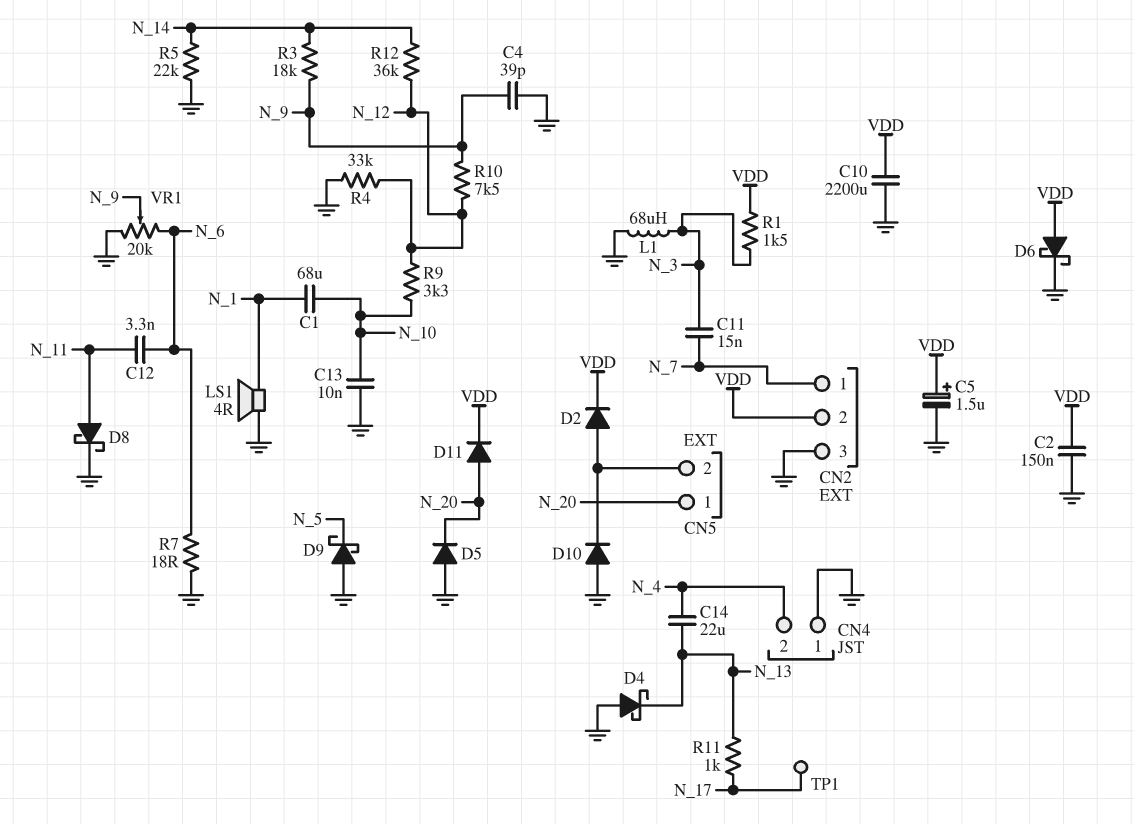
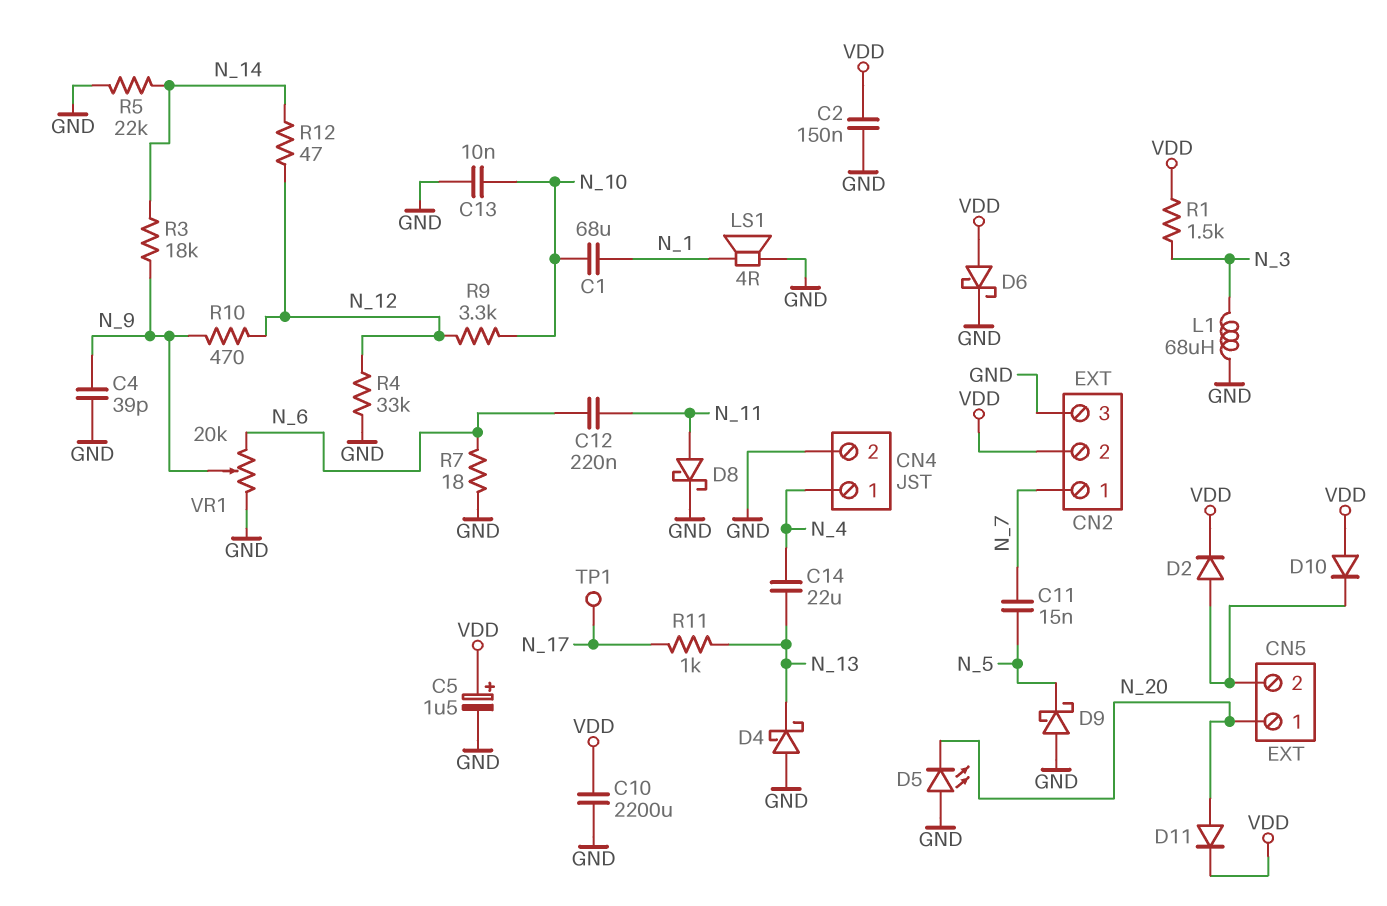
C11: 15nF (N_3, N_7) -> 15nF (N_5, N_7)
C12: 3.3nF (N_6, N_11) -> 220nF (N_6, N_11)
CN4 pin 1: GND -> N_4
CN4 pin 2: N_4 -> GND
D5: diode (A GND, K N_20) -> LED (A GND, K N_20)
D10: diode (A GND, K CN5/2) -> diode (A VDD, K CN5/2)
R10: 7.5k (N_9, N_12) -> 470 (N_9, N_12)
R12: 36k (N_12, N_14) -> 47 (N_12, N_14)

